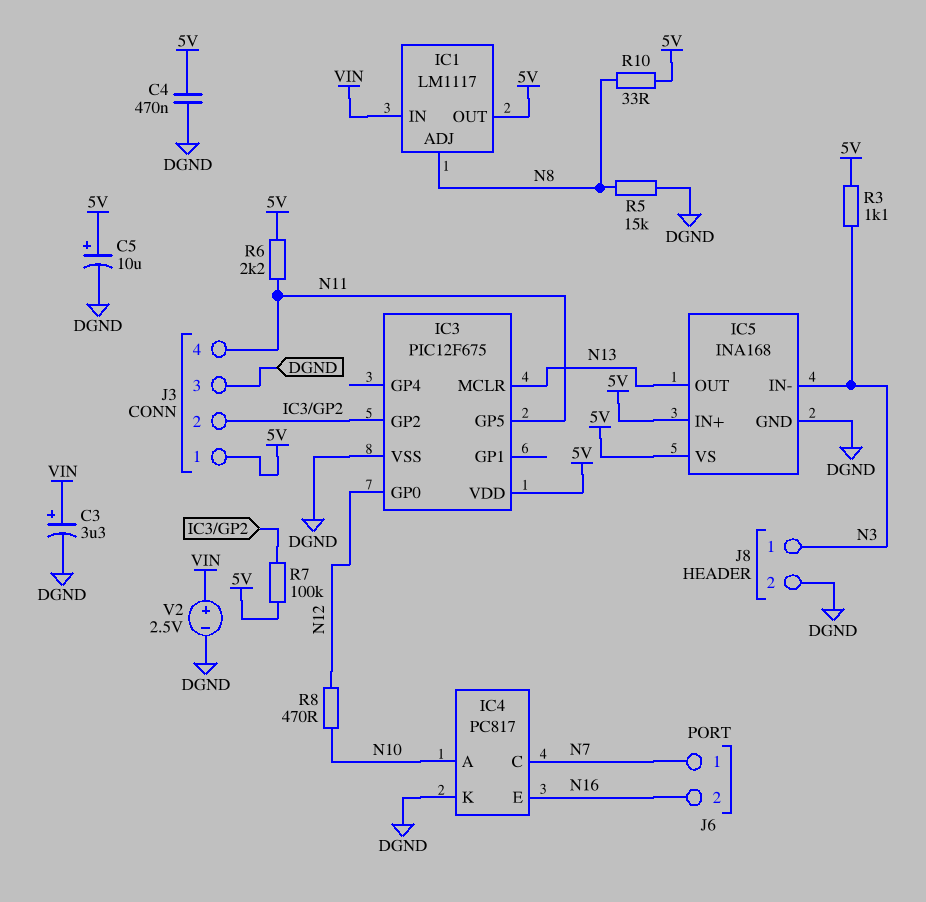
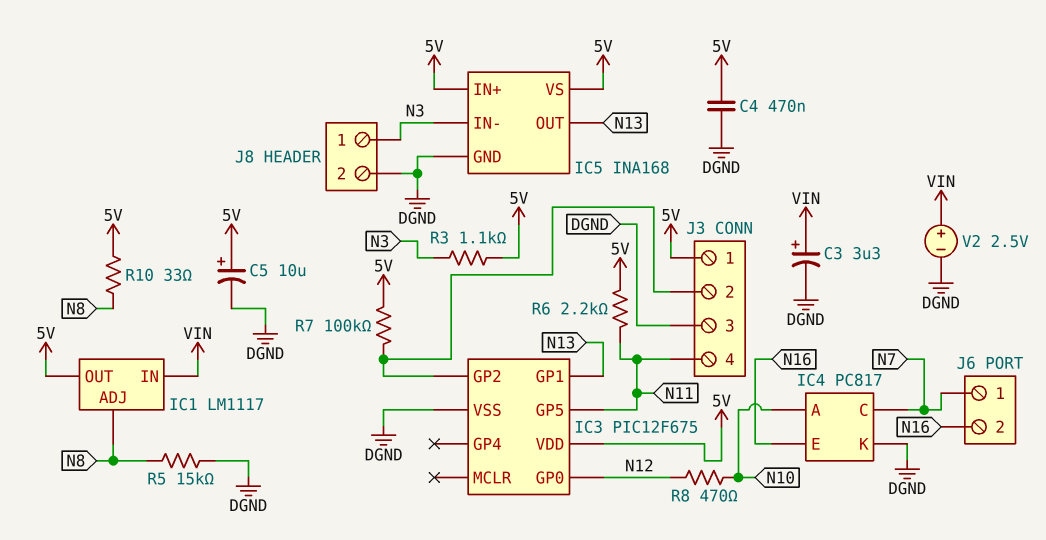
IC3 pin GP1: none -> N13
IC3 pin MCLR: N13 -> none

